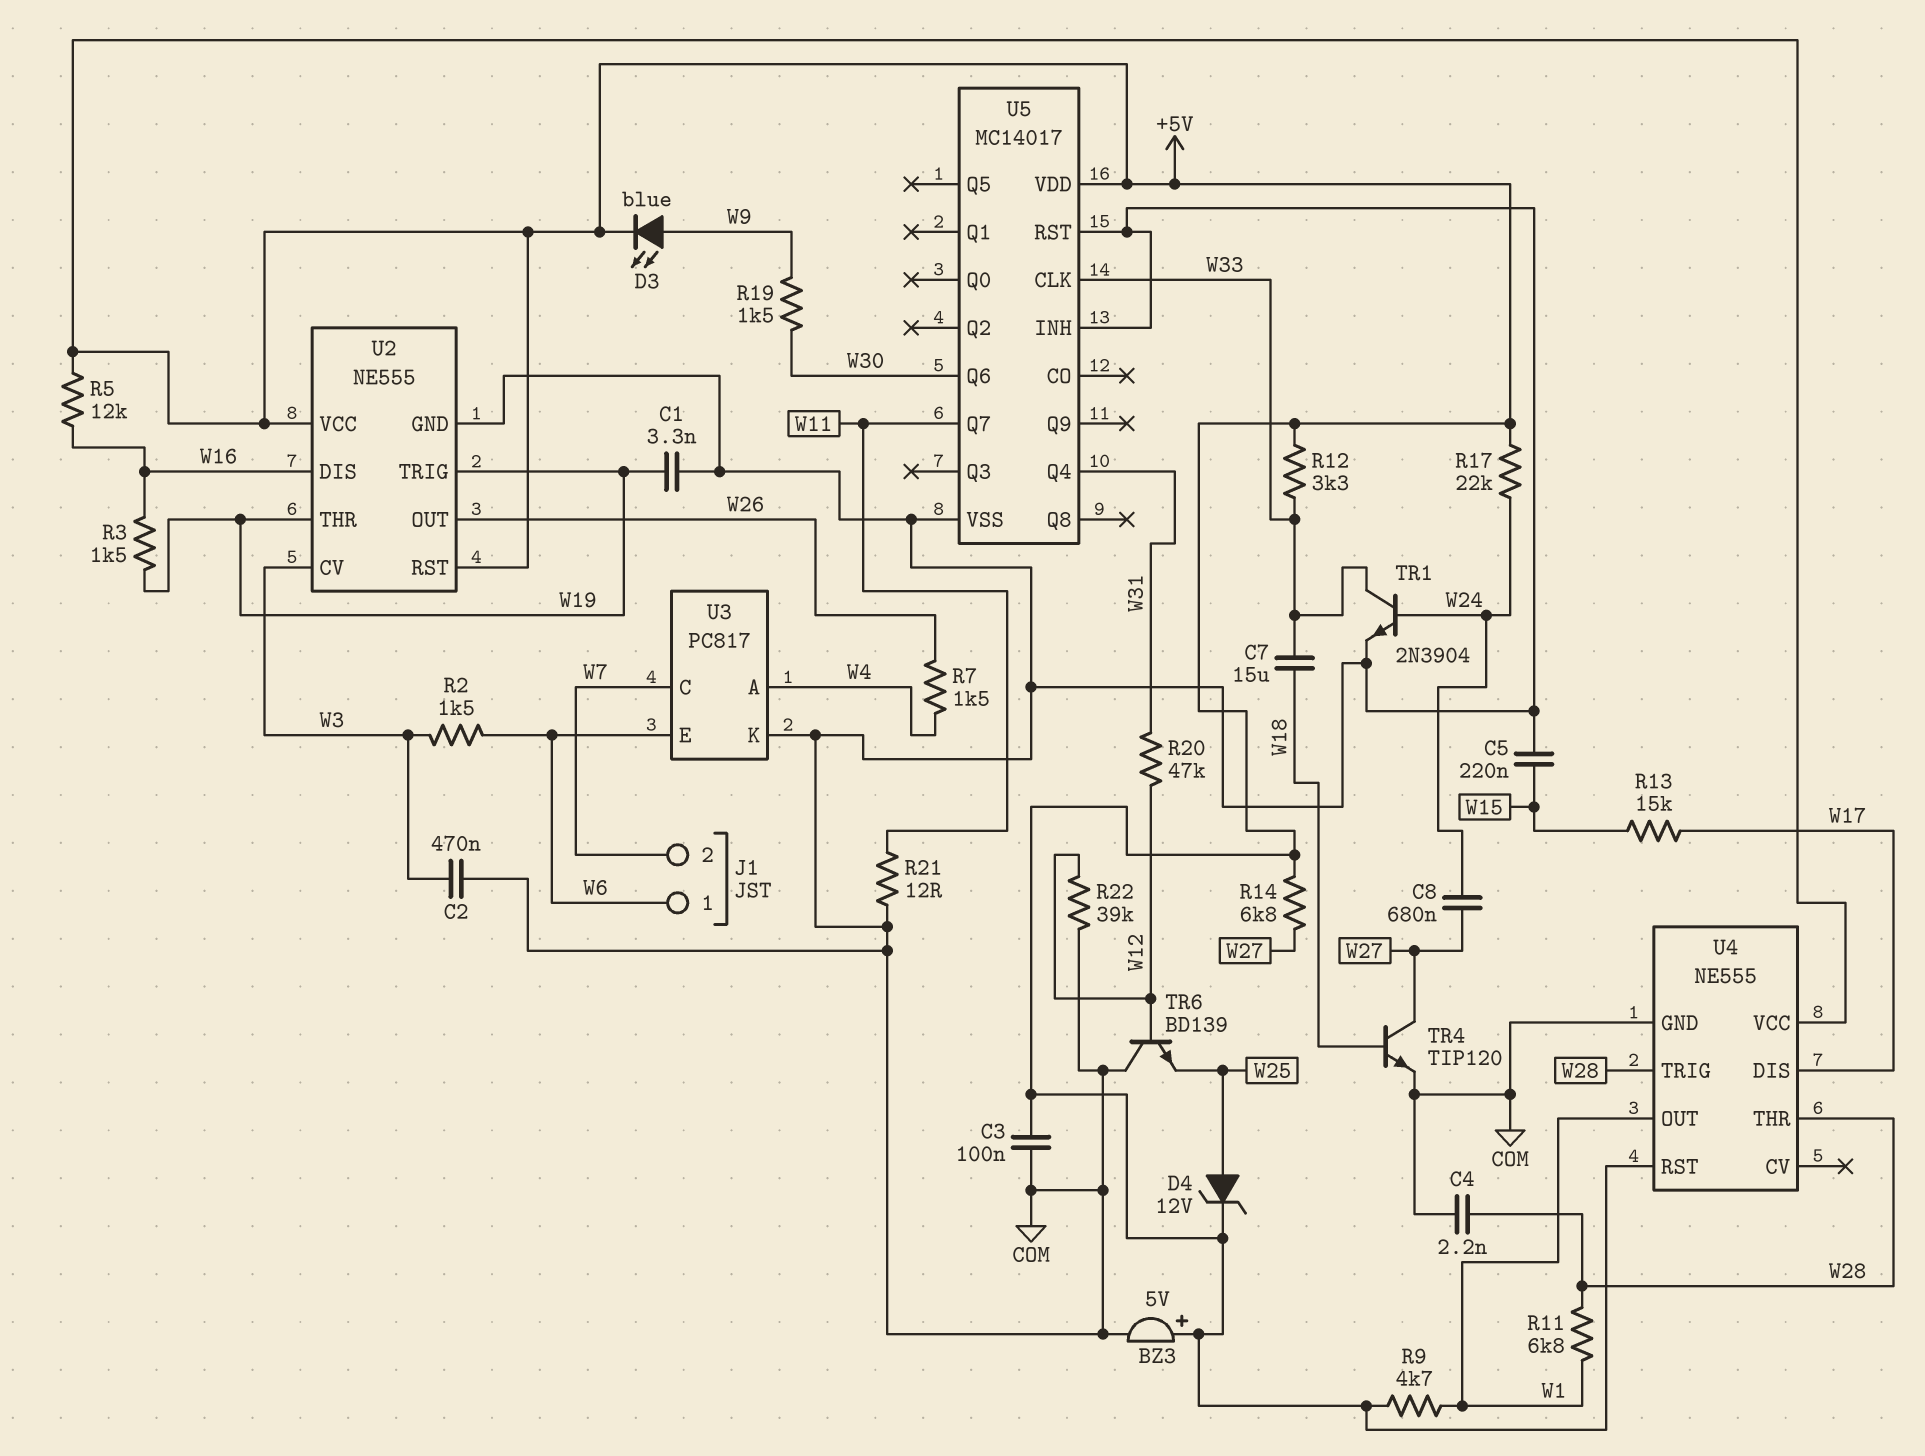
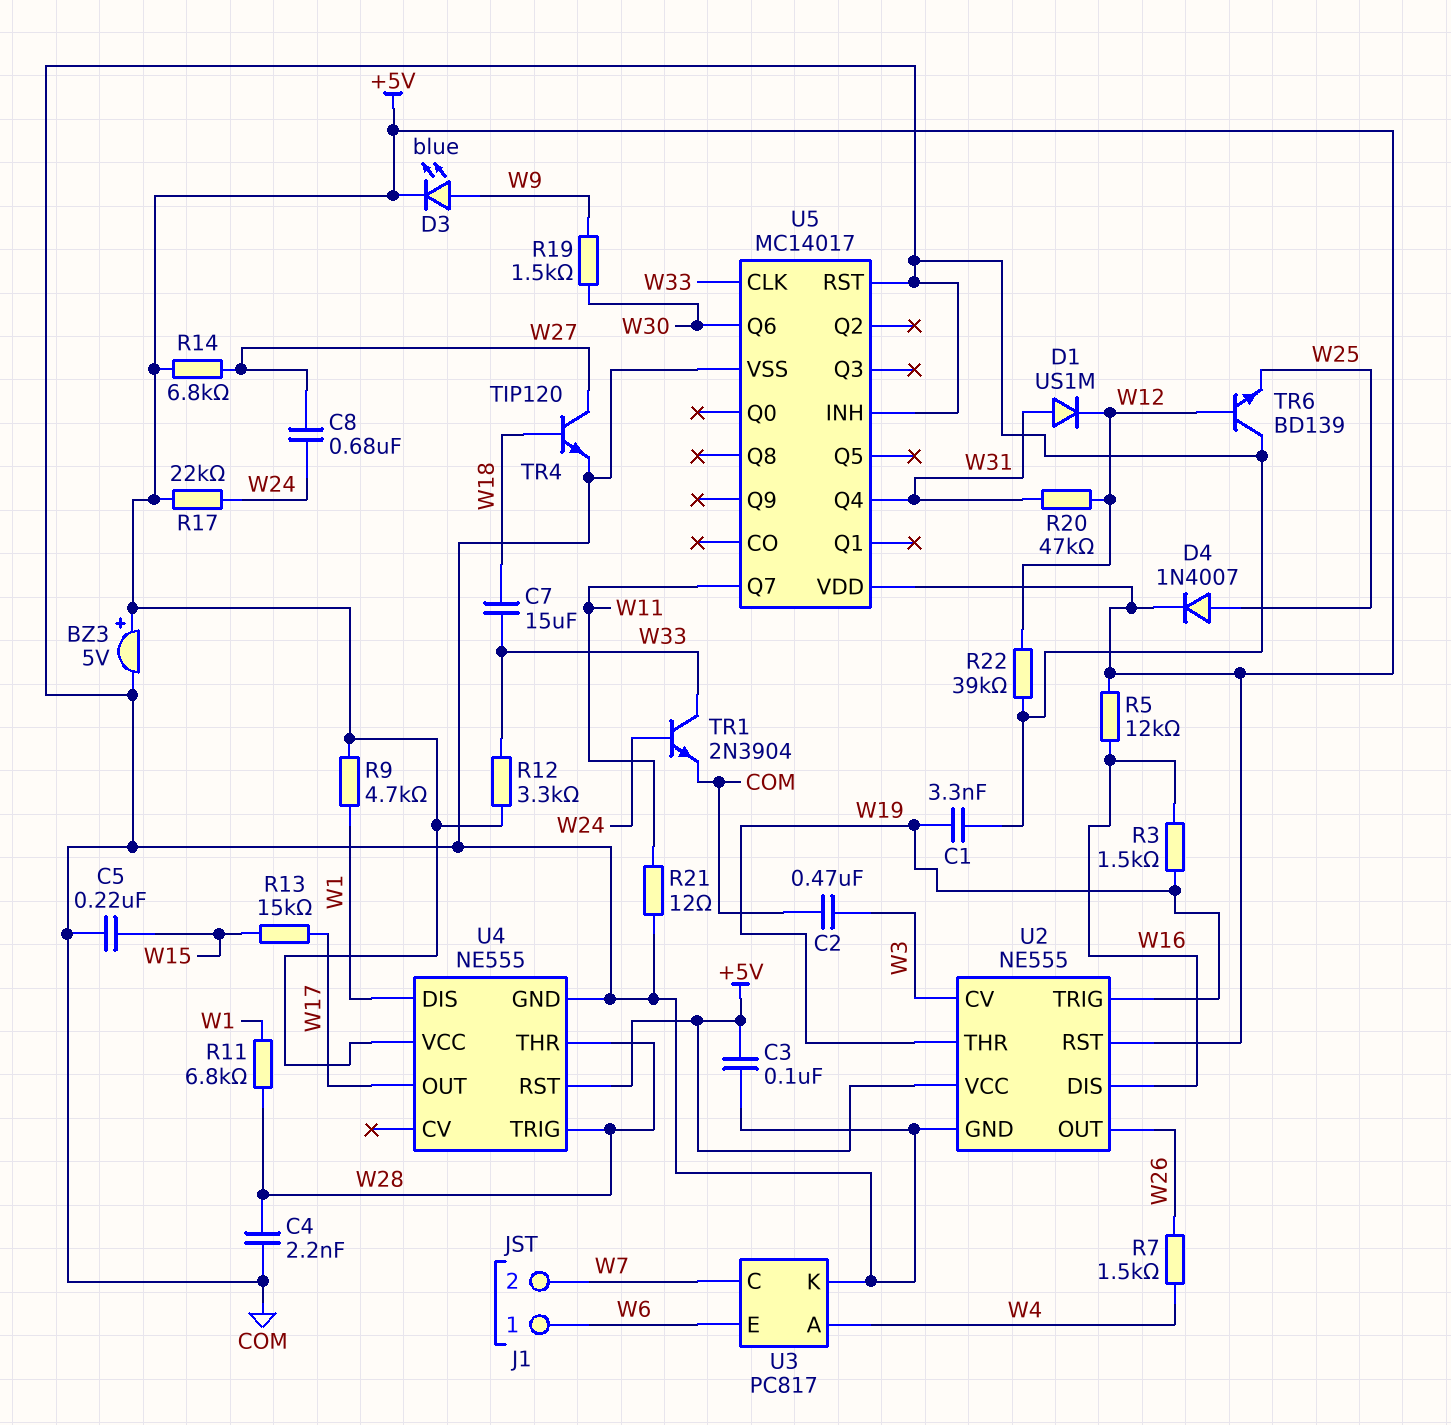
D1: none -> diode US1M (A W31, K W12)
D4: zener 12V (A W25, K +5V) -> diode 1N4007 (A W25, K +5V)
R2: 1.5k (W3, W6) -> none
U4 pin DIS: W17 -> W1
U4 pin OUT: W1 -> W17

